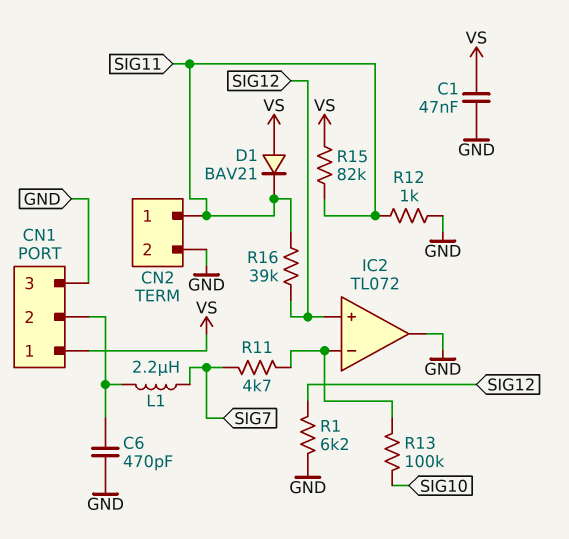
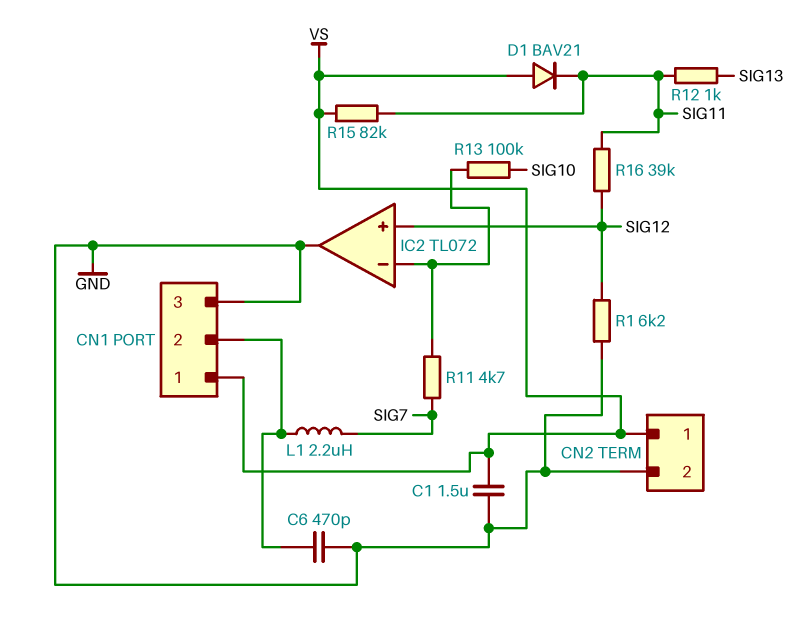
C1: 47nF (GND, VS) -> 1.5uF (GND, VS)
CN2 pin 1: SIG11 -> VS
R12: 1k (GND, SIG11) -> 1k (SIG11, SIG13)

